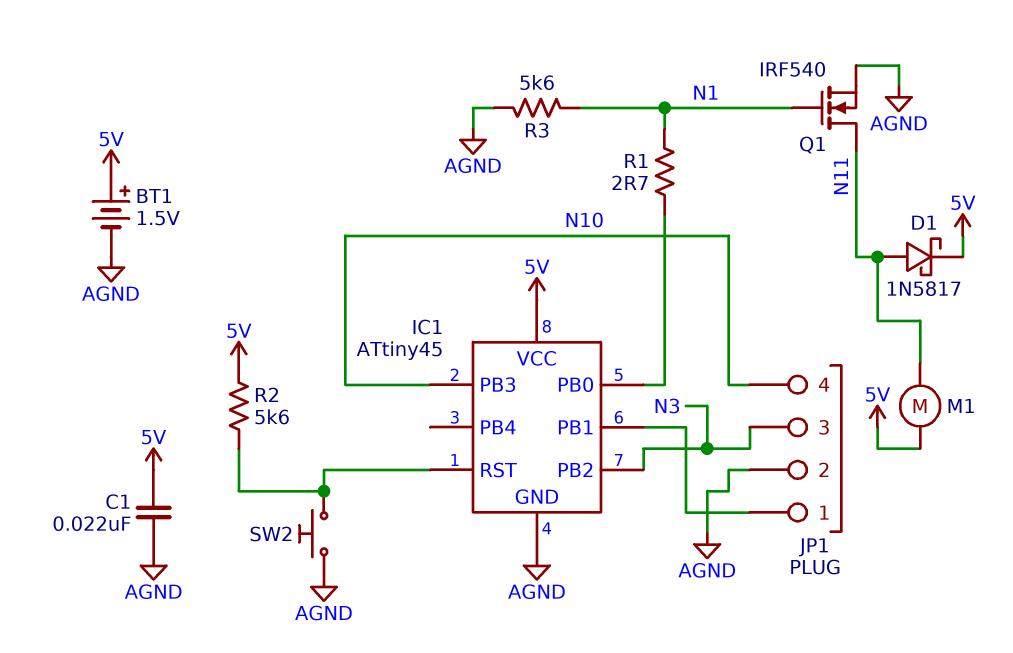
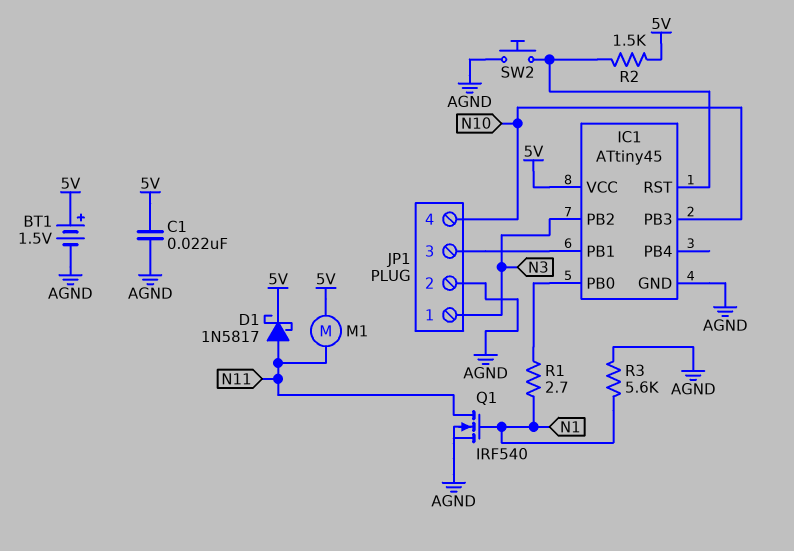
JP1 pin 1: IC1/PB1 -> N3
JP1 pin 3: N3 -> IC1/PB1
R2: 5.6k (5V, IC1/RST) -> 1.5k (5V, IC1/RST)

